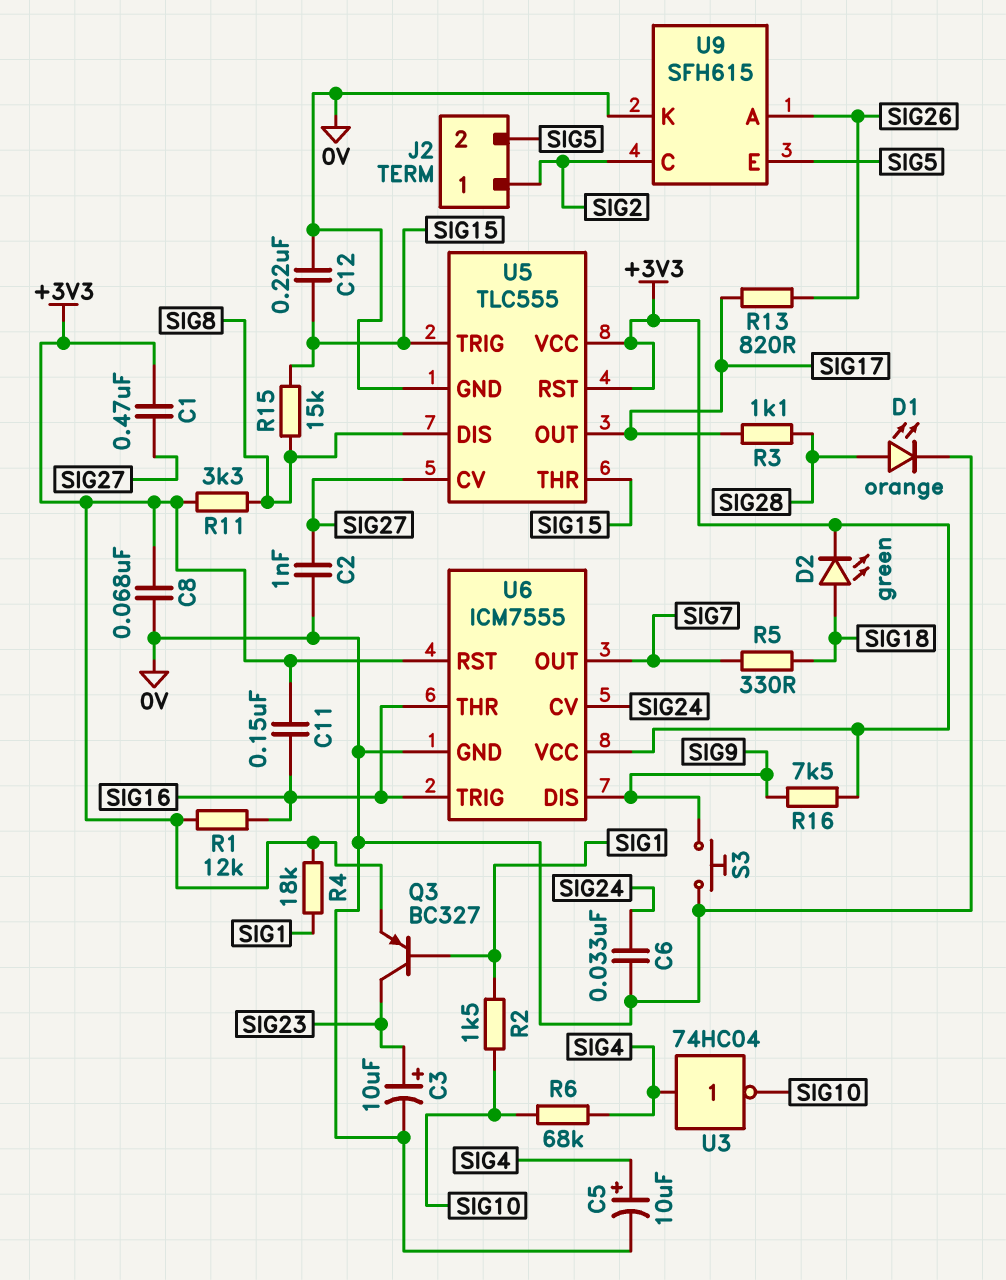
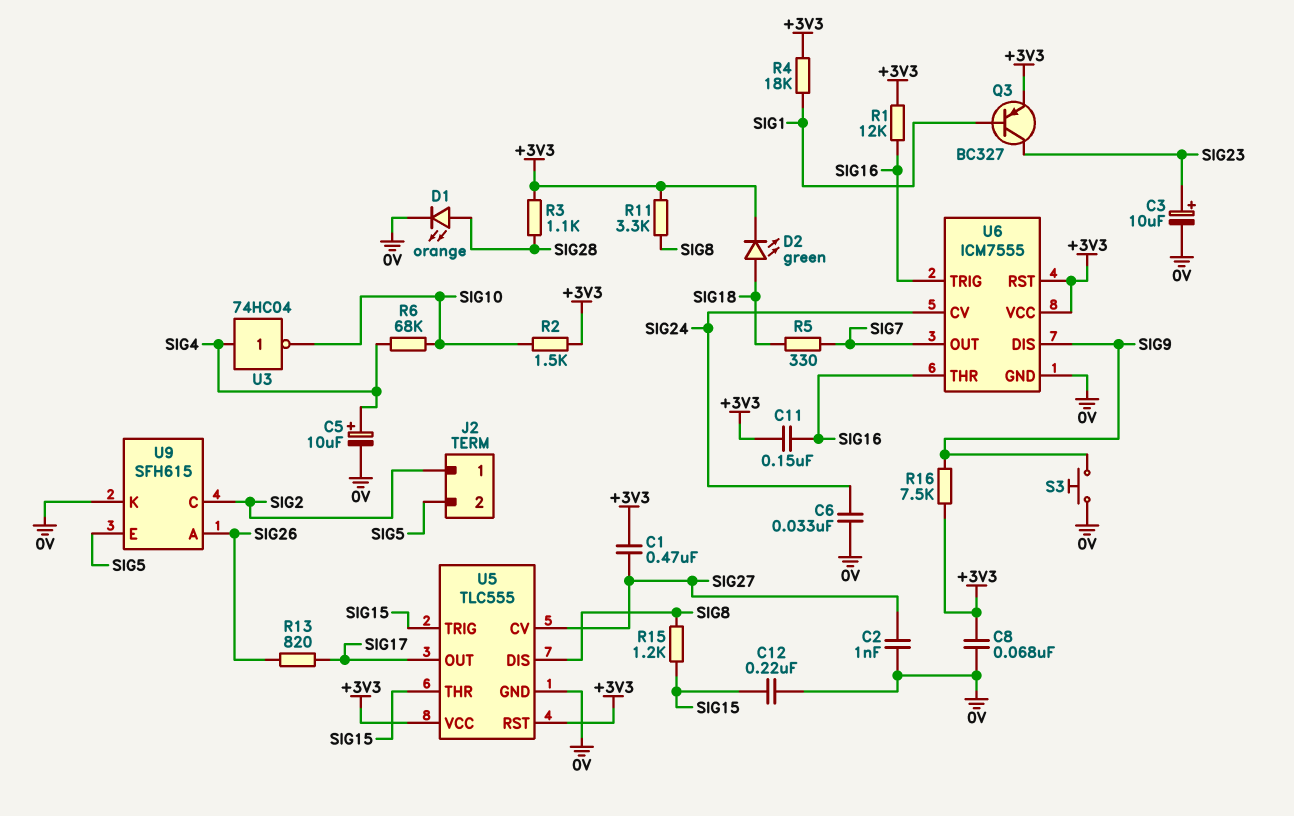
R2: 1.5k (SIG1, SIG10) -> 1.5k (+3V3, SIG10)
R3: 1.1k (SIG17, SIG28) -> 1.1k (+3V3, SIG28)
R15: 15k (SIG8, SIG15) -> 1.2k (SIG8, SIG15)

